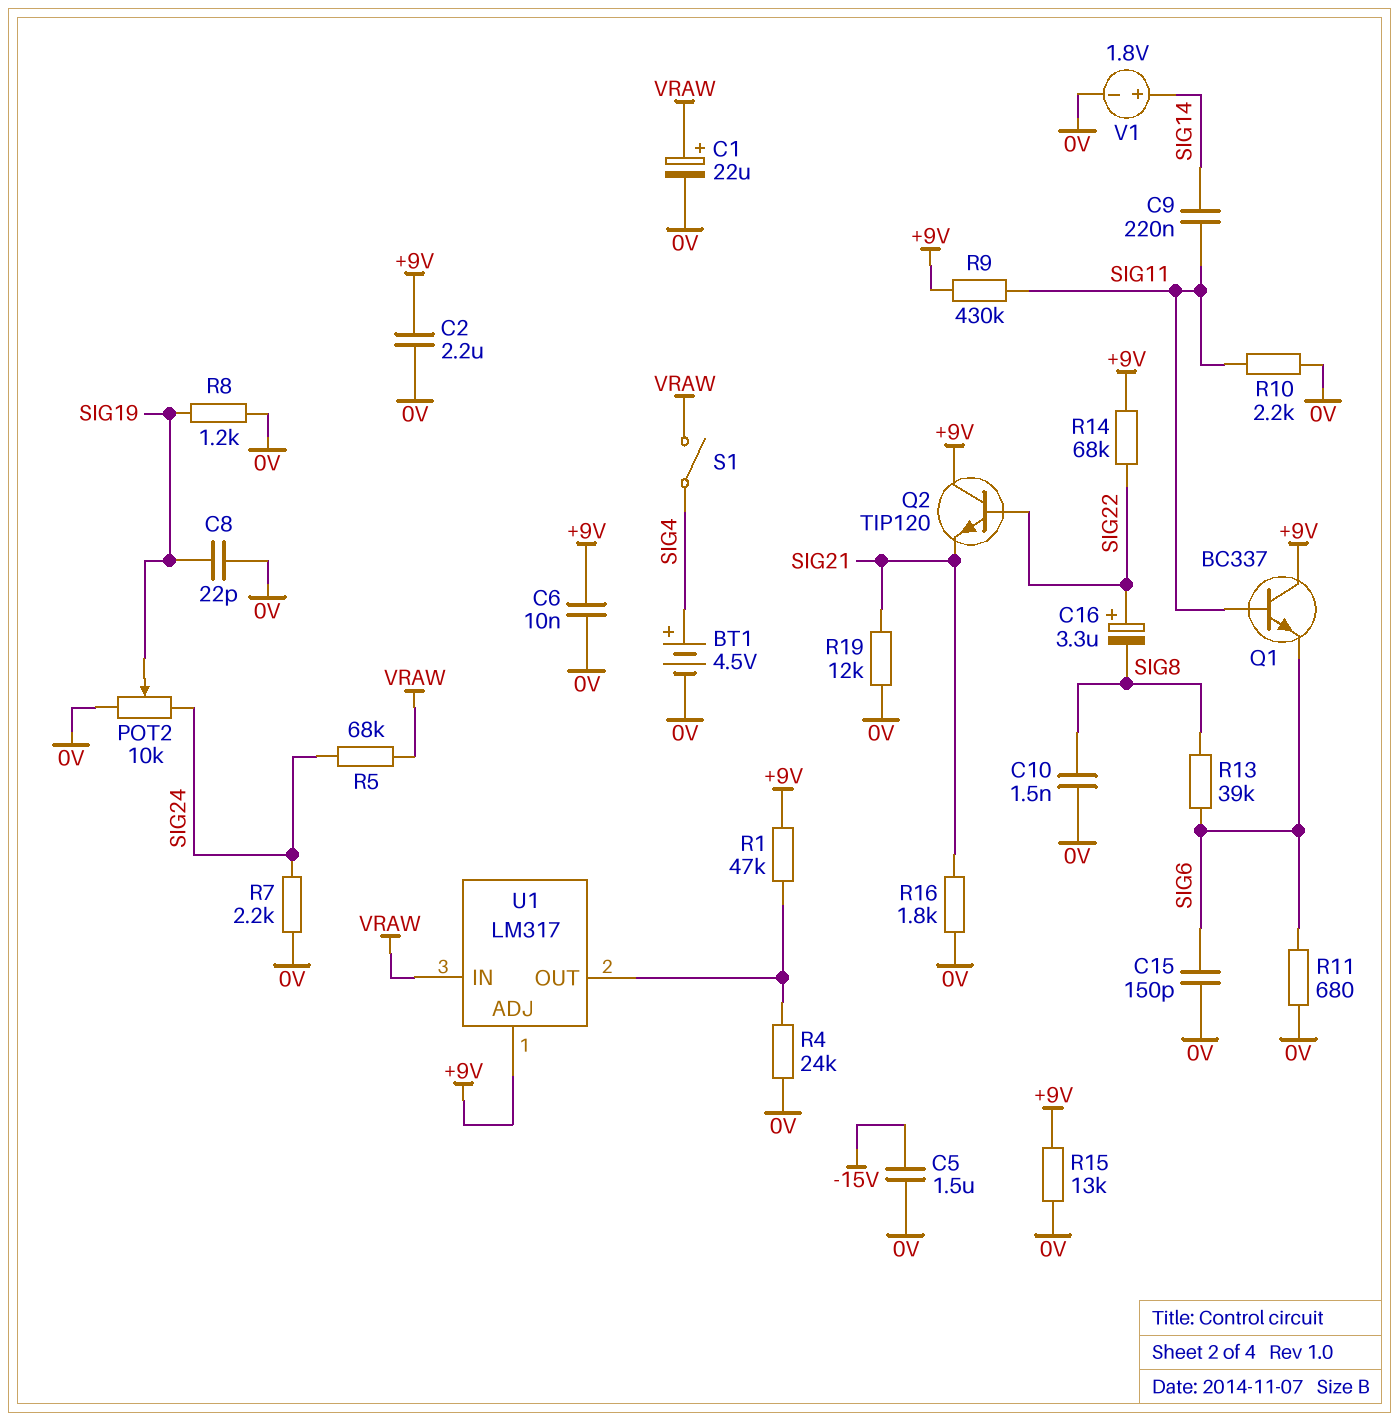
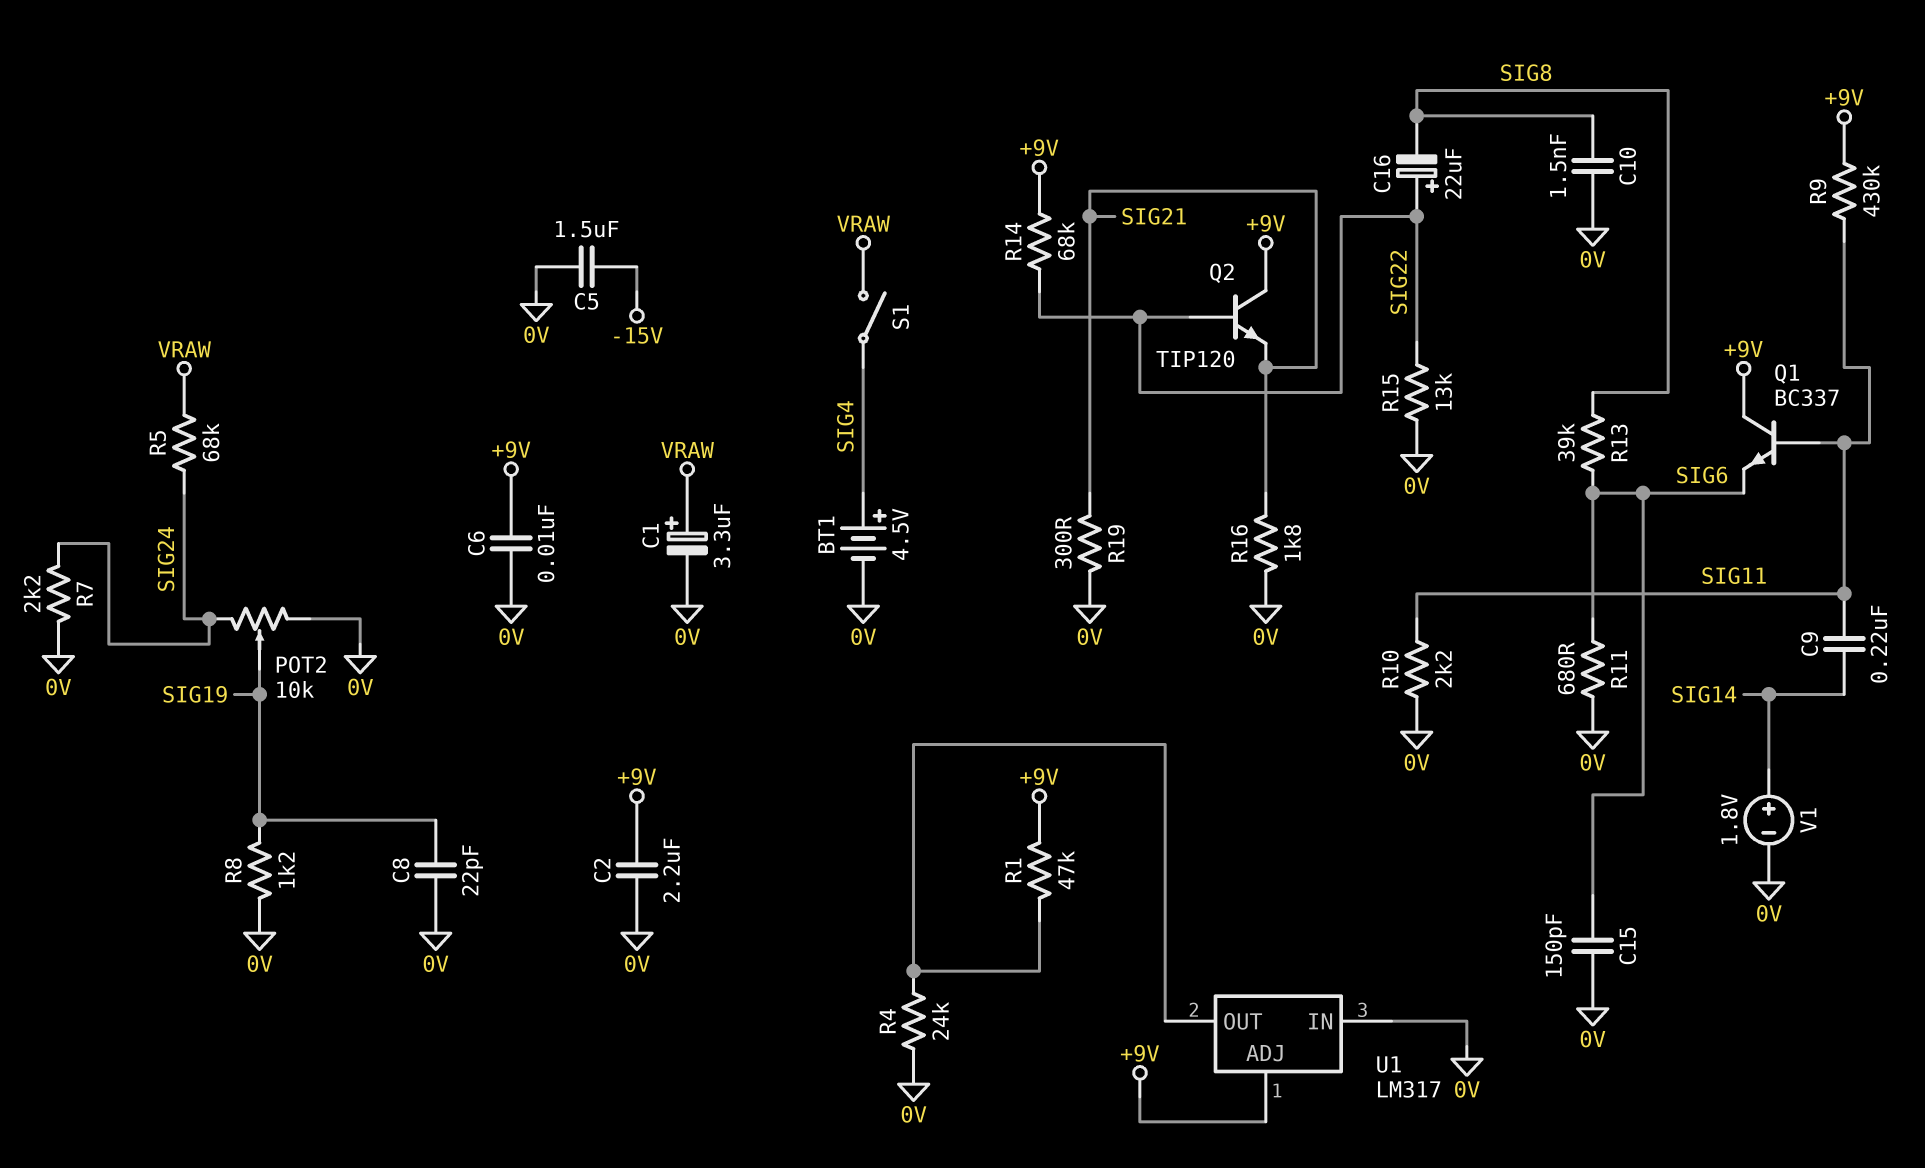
C1: 22uF (plus VRAW, minus 0V) -> 3.3uF (plus VRAW, minus 0V)
C16: 3.3uF (plus SIG22, minus SIG8) -> 22uF (plus SIG22, minus SIG8)
R15: 13k (+9V, 0V) -> 13k (0V, SIG22)
R19: 12k (0V, SIG21) -> 300 (0V, SIG21)
U1 pin IN: VRAW -> 0V

